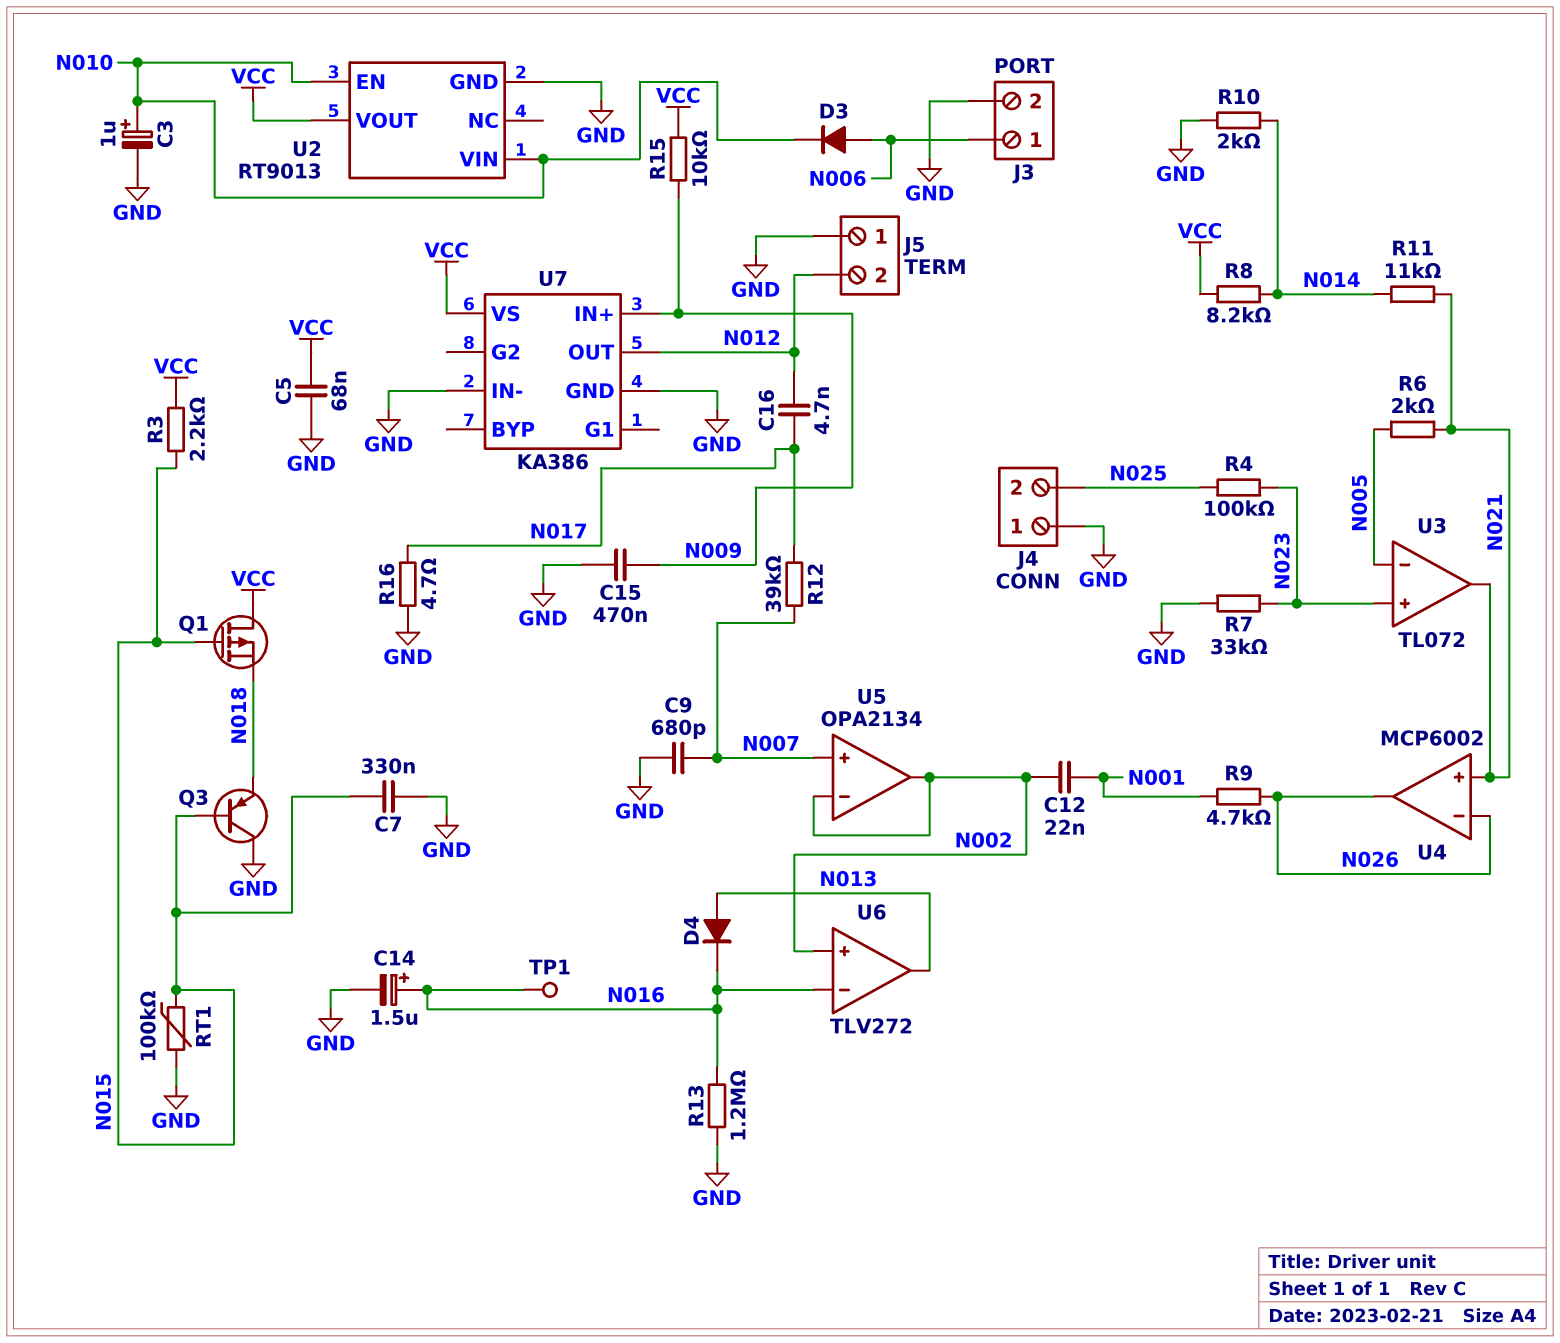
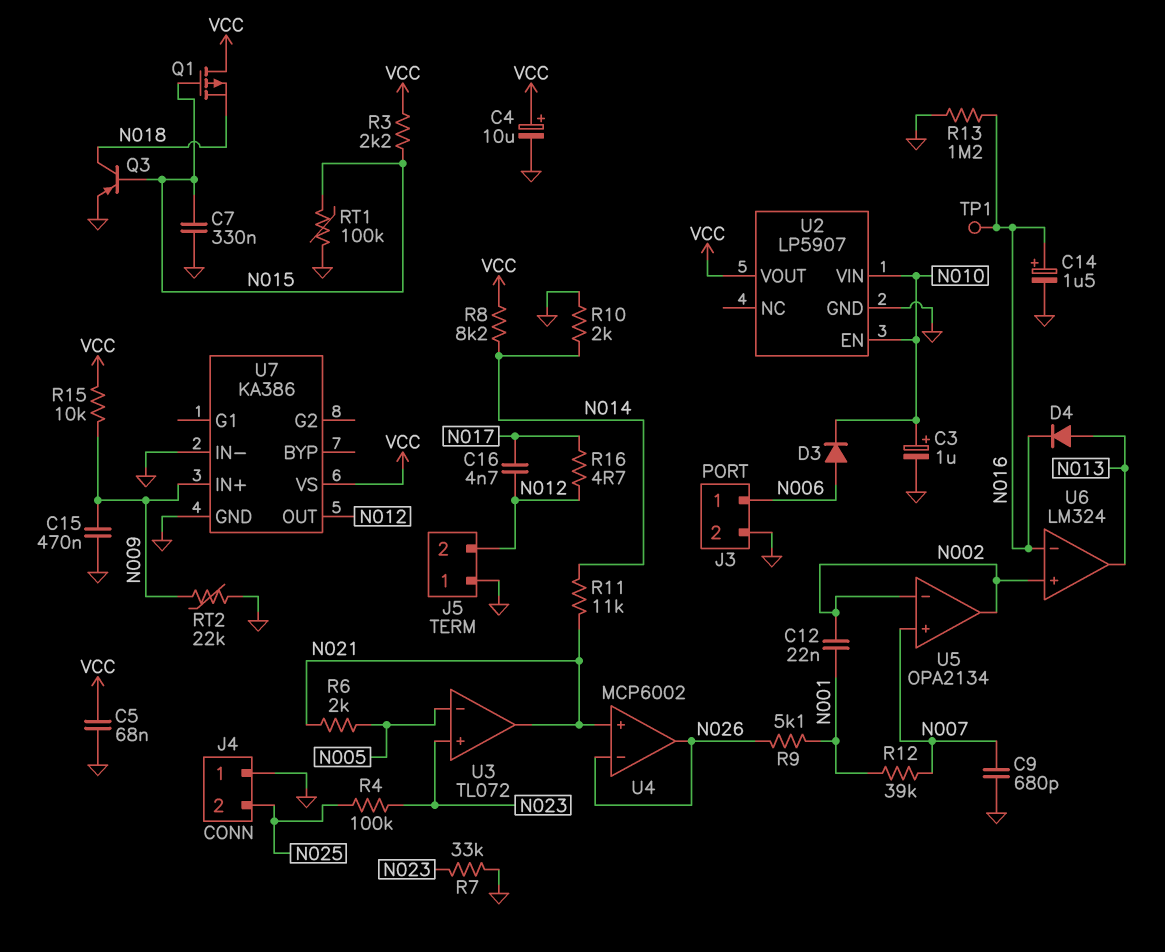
C4: none -> 10uF (plus VCC, minus GND)
Q3: PNP (B N015, C GND, E N018) -> PNP (B N015, C N018, E GND)
R9: 4.7k (N001, N026) -> 5.1k (N001, N026)
R12: 39k (N007, N017) -> 39k (N001, N007)
R16: 4.7 (GND, N017) -> 4.7 (N012, N017)
RT2: none -> 22k (GND, N009)
U2: RT9013 -> LP5907
U6: TLV272 -> LM324

